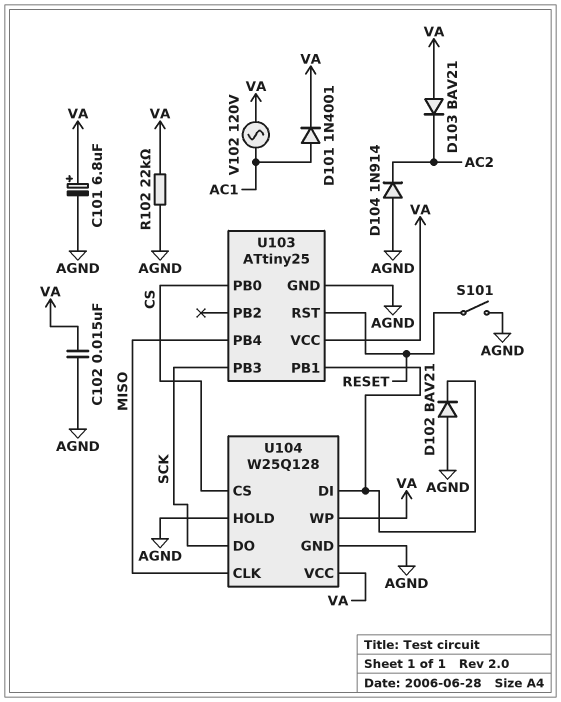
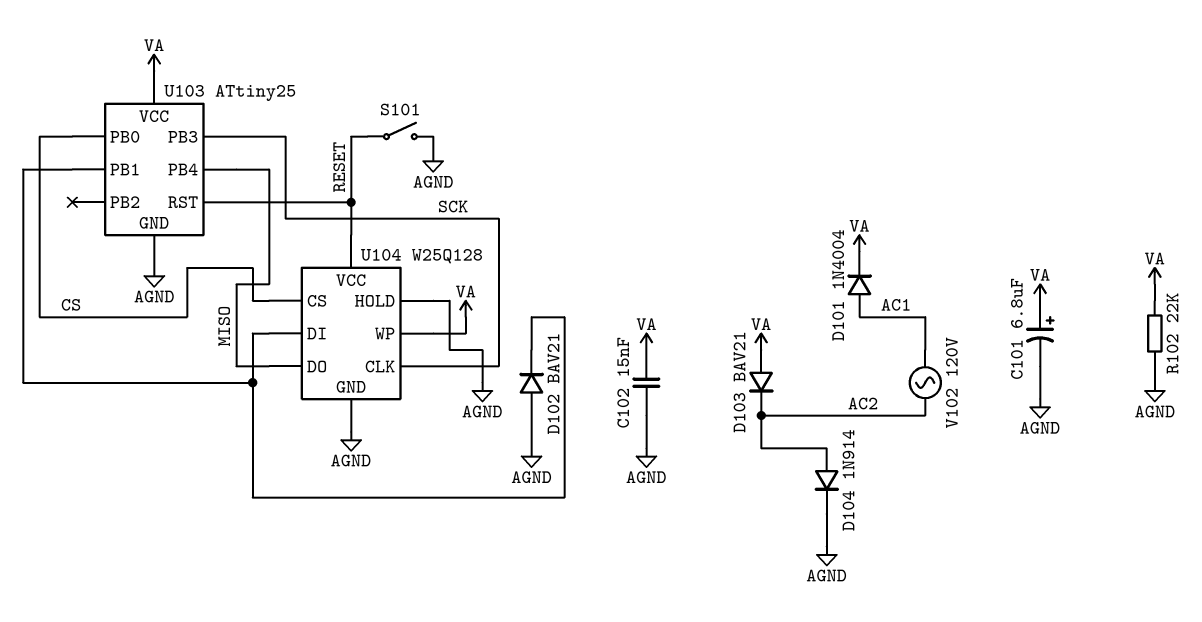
D101: diode 1N4001 (A AC1, K VA) -> diode 1N4004 (A AC1, K VA)
D104: diode 1N914 (A AGND, K AC2) -> diode 1N914 (A AC2, K AGND)
U104 pin CLK: MISO -> SCK
U104 pin DO: SCK -> MISO
U104 pin VCC: VA -> RESET
V102: AC 120V (AC1, VA) -> AC 120V (AC1, AC2)

